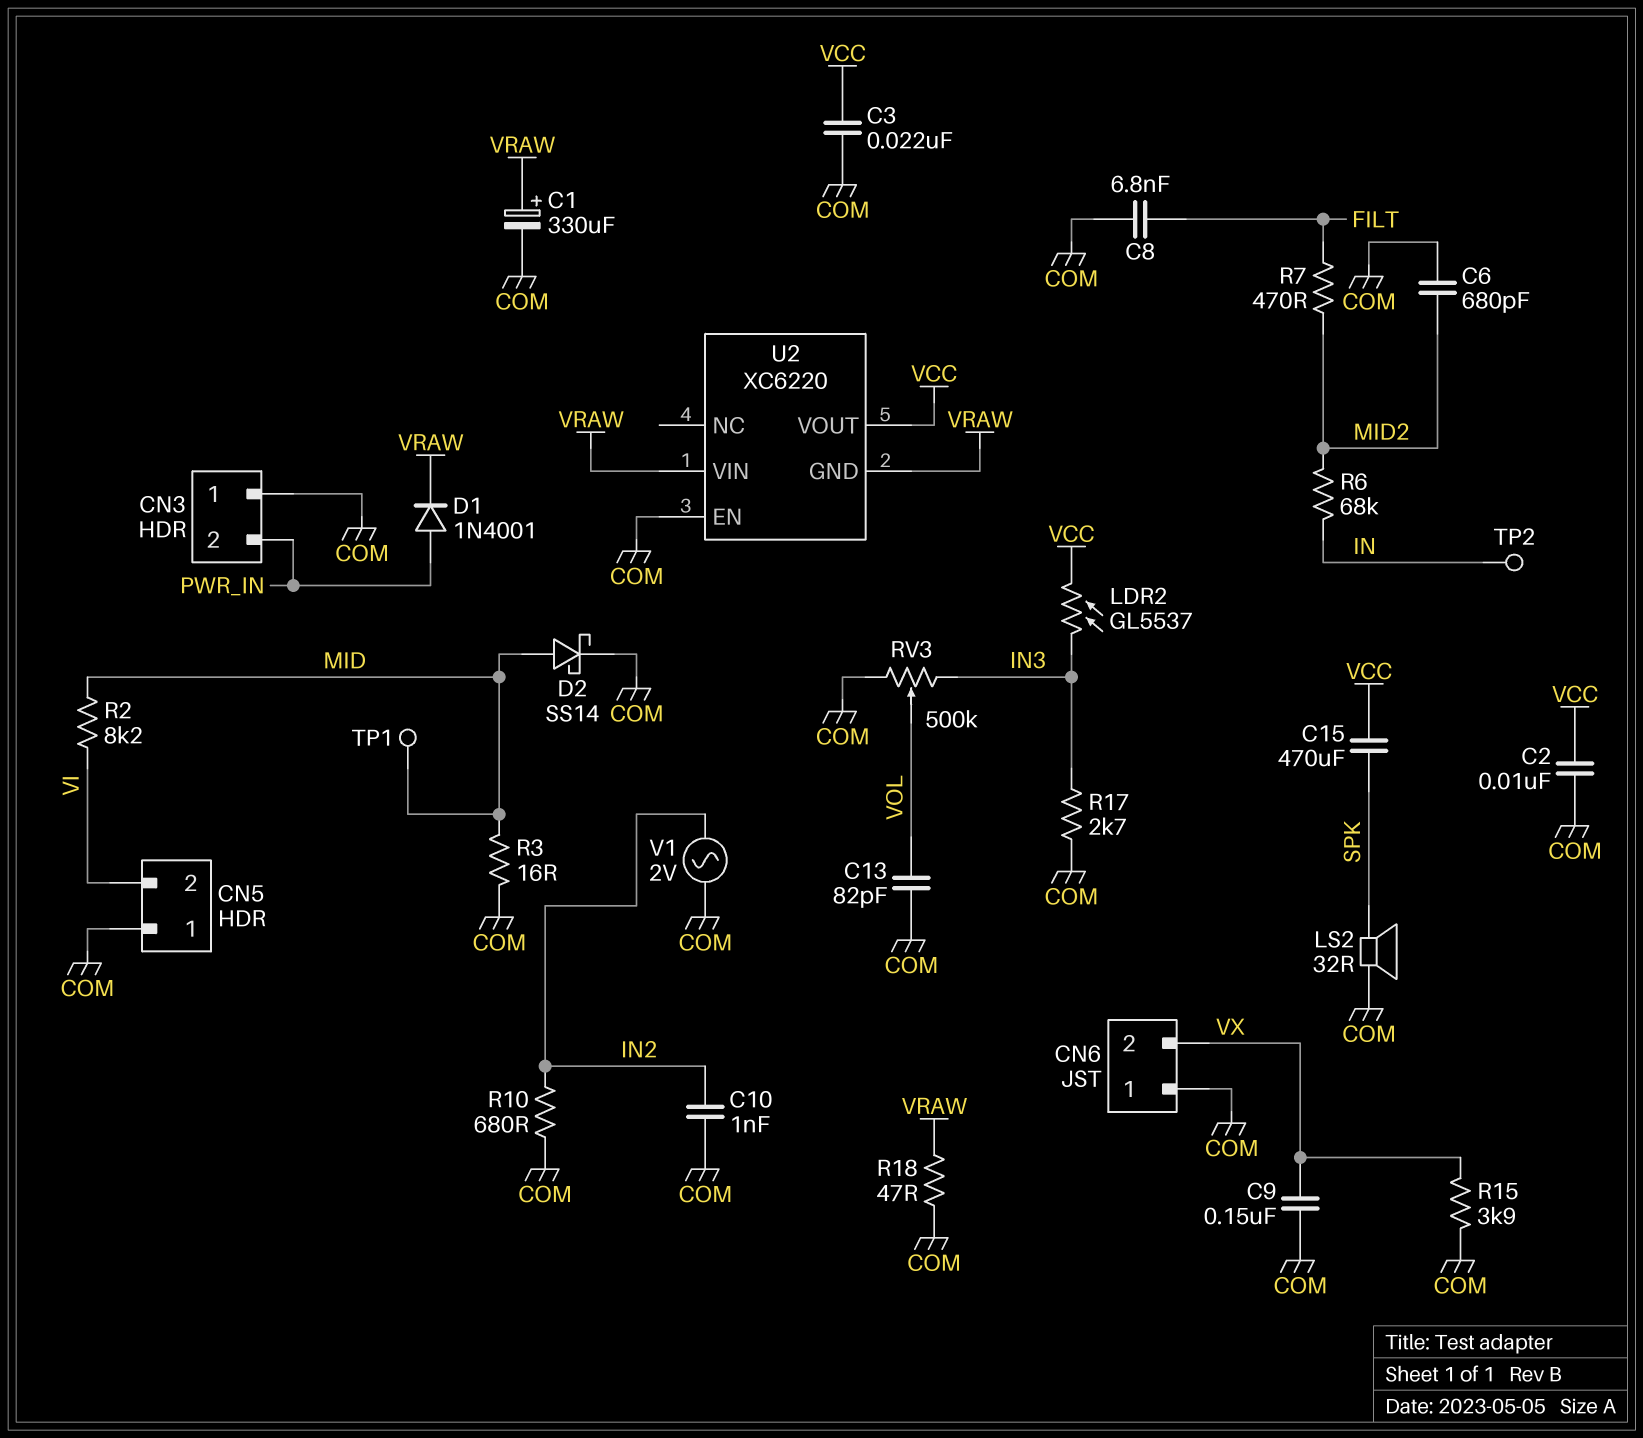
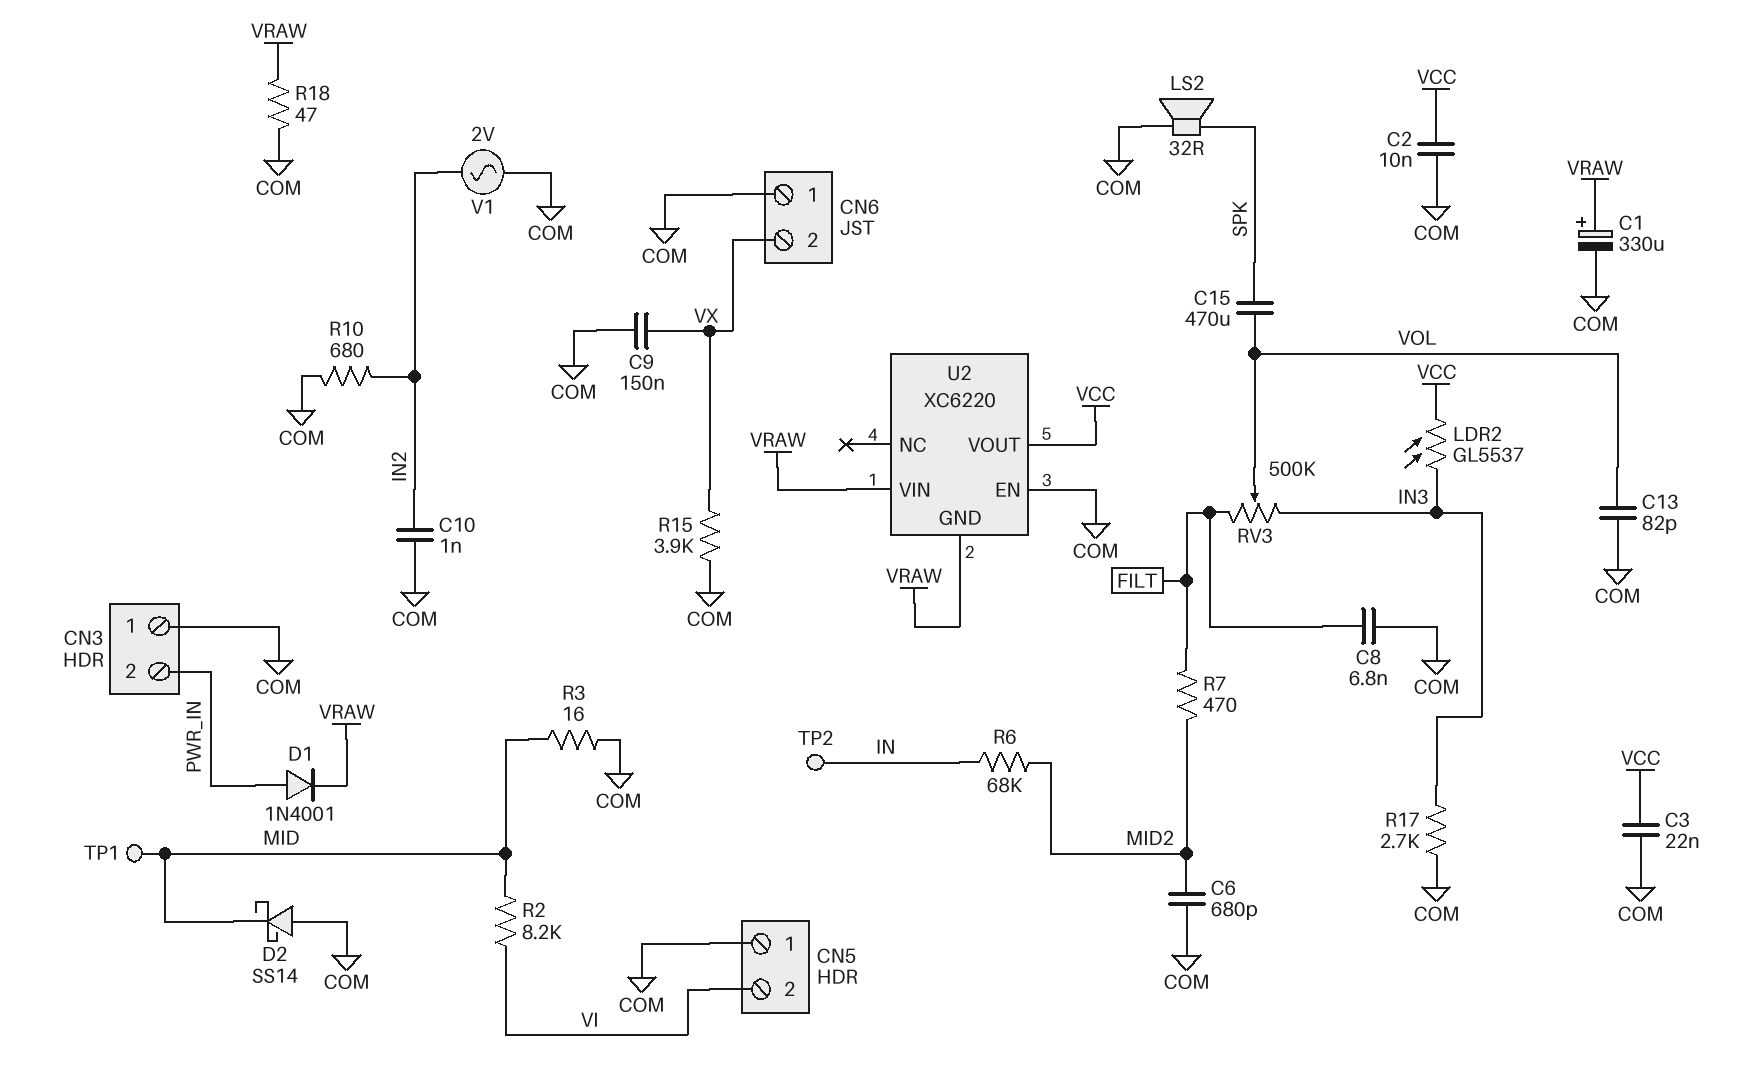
C15: 470uF (SPK, VCC) -> 470uF (SPK, VOL)
D2: schottky SS14 (A MID, K COM) -> schottky SS14 (A COM, K MID)
RV3: 500k (COM, IN3, wiper VOL) -> 500k (FILT, IN3, wiper VOL)

